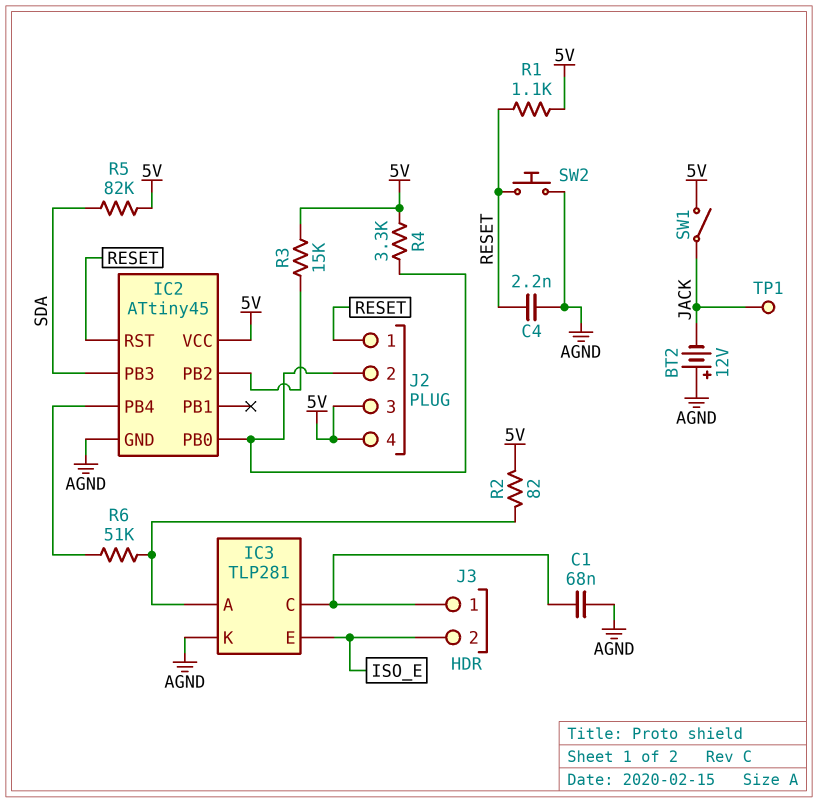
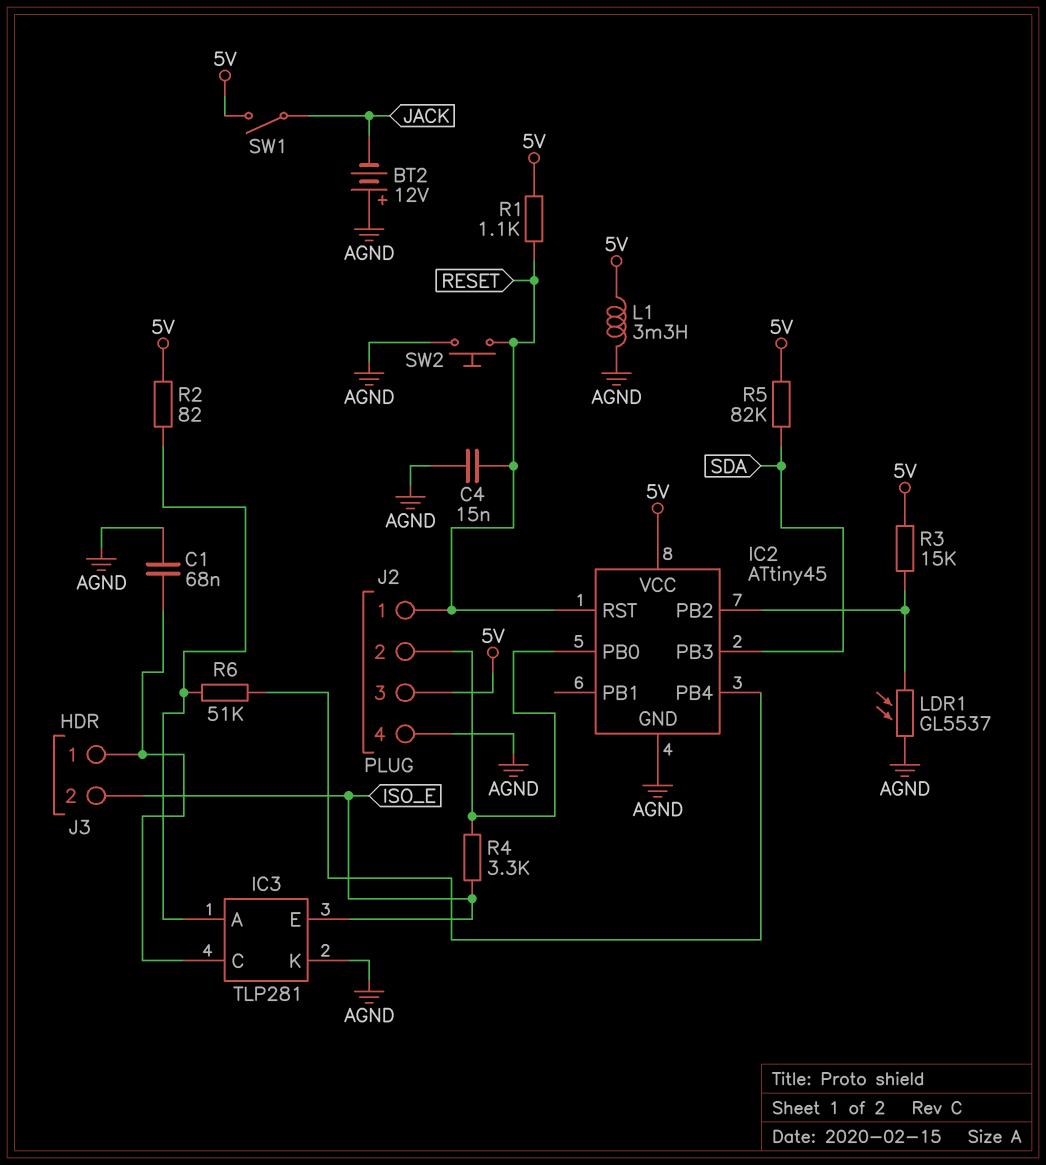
C4: 2.2nF (AGND, RESET) -> 15nF (AGND, RESET)
J2 pin 4: 5V -> AGND
L1: none -> 3.3mH (5V, AGND)
LDR1: none -> GL5537 (AGND, IC2/PB2)
R4: 3.3k (5V, IC2/PB0) -> 3.3k (IC2/PB0, ISO_E)
TP1: test point (JACK) -> none

